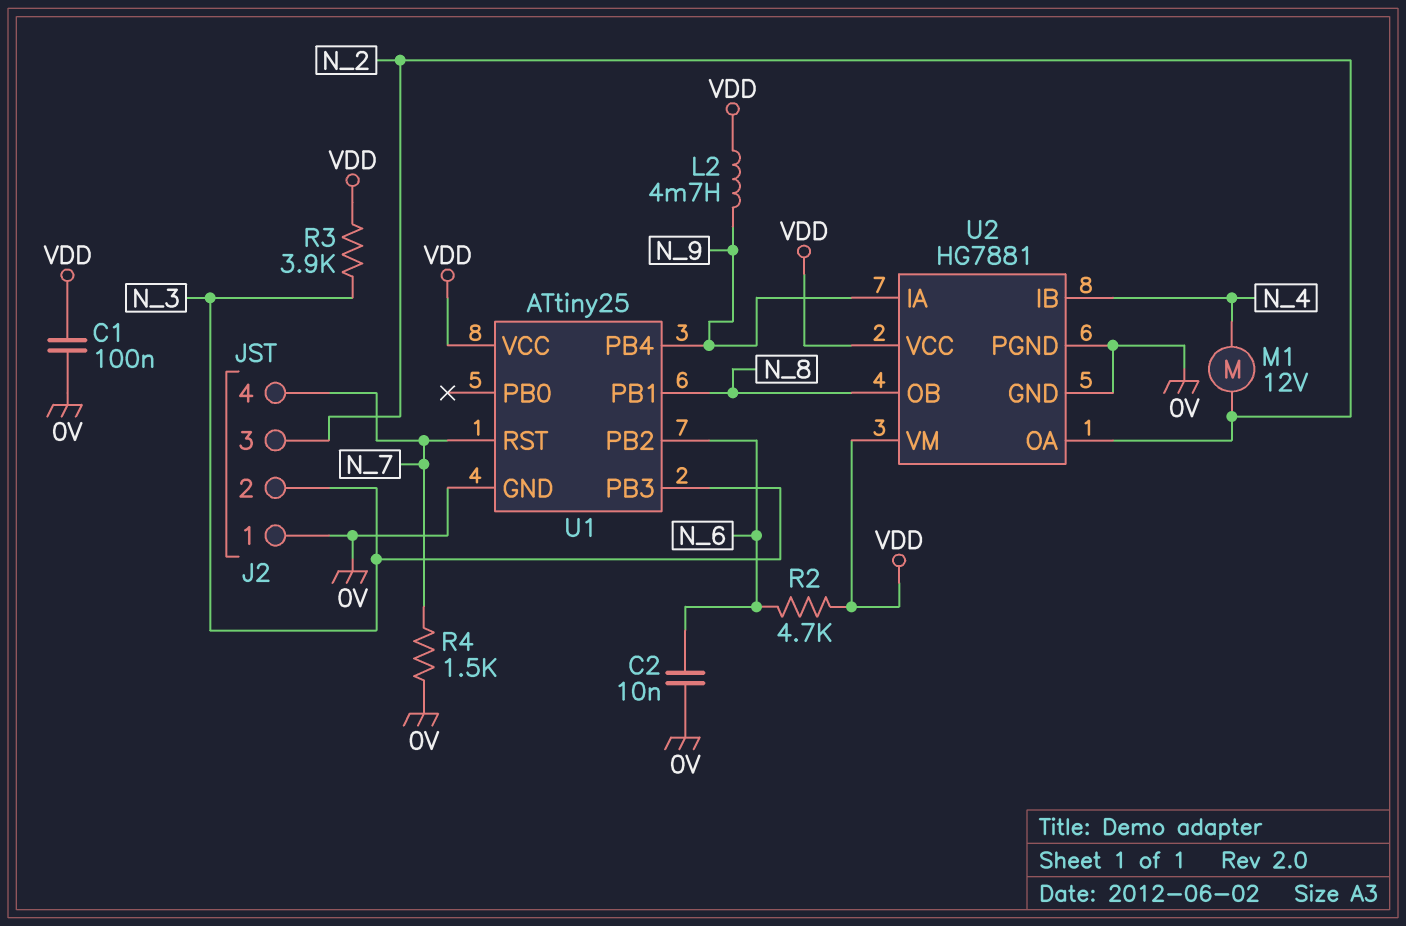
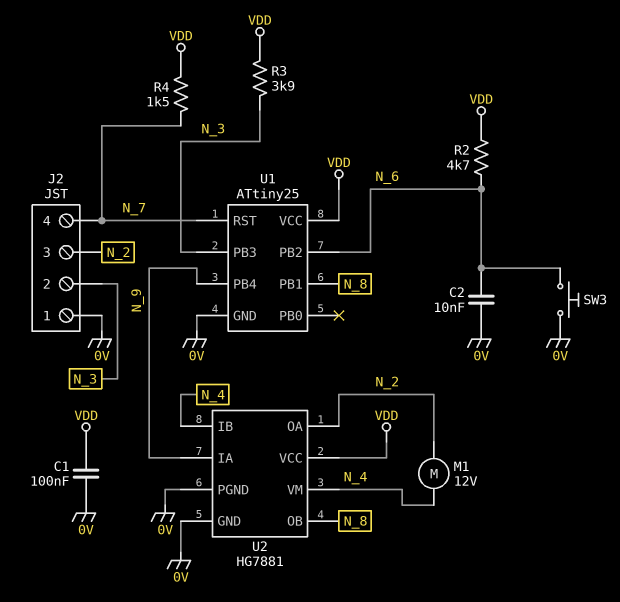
L2: 4.7mH (N_9, VDD) -> none
R4: 1.5k (0V, N_7) -> 1.5k (N_7, VDD)
SW3: none -> button (0V, N_6)
U2 pin VM: VDD -> N_4

